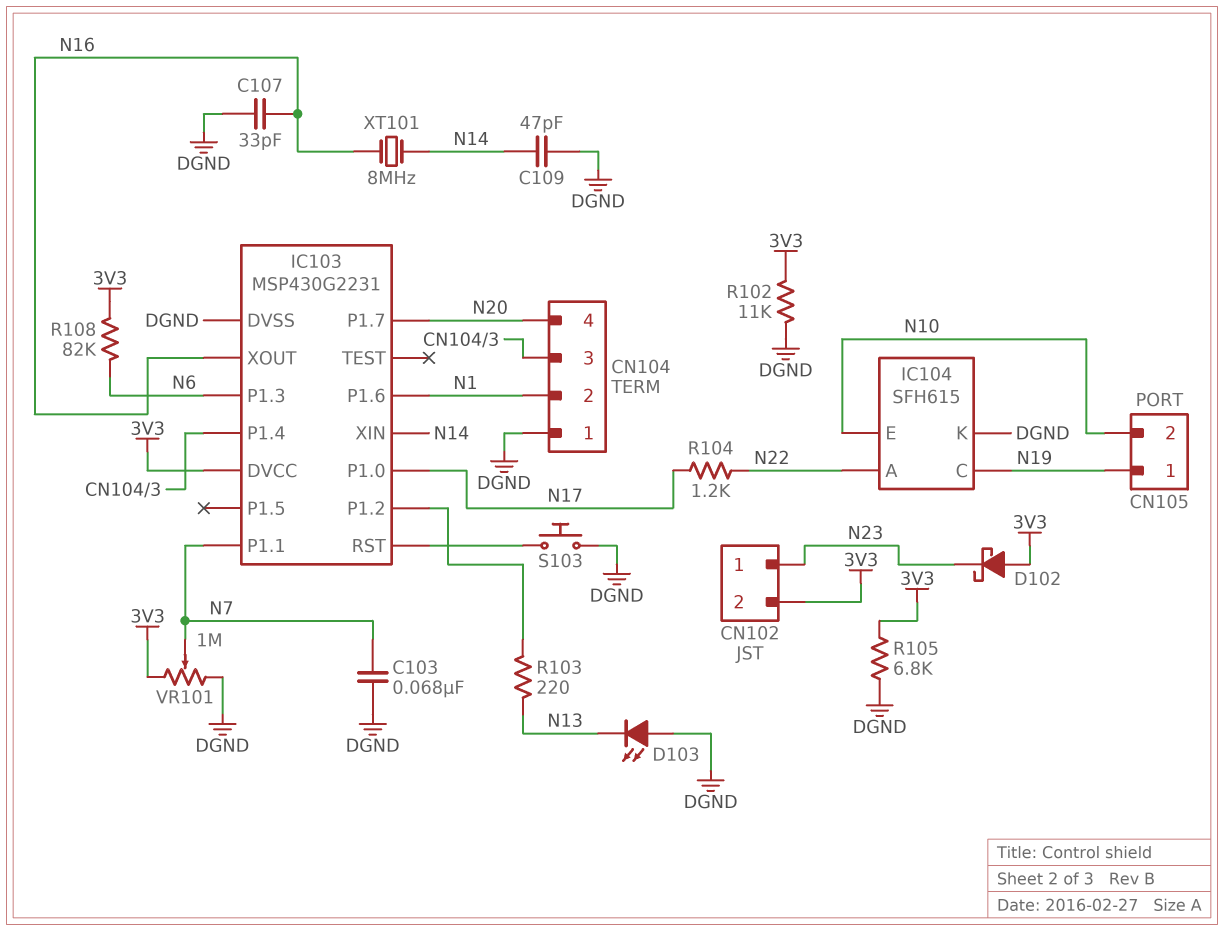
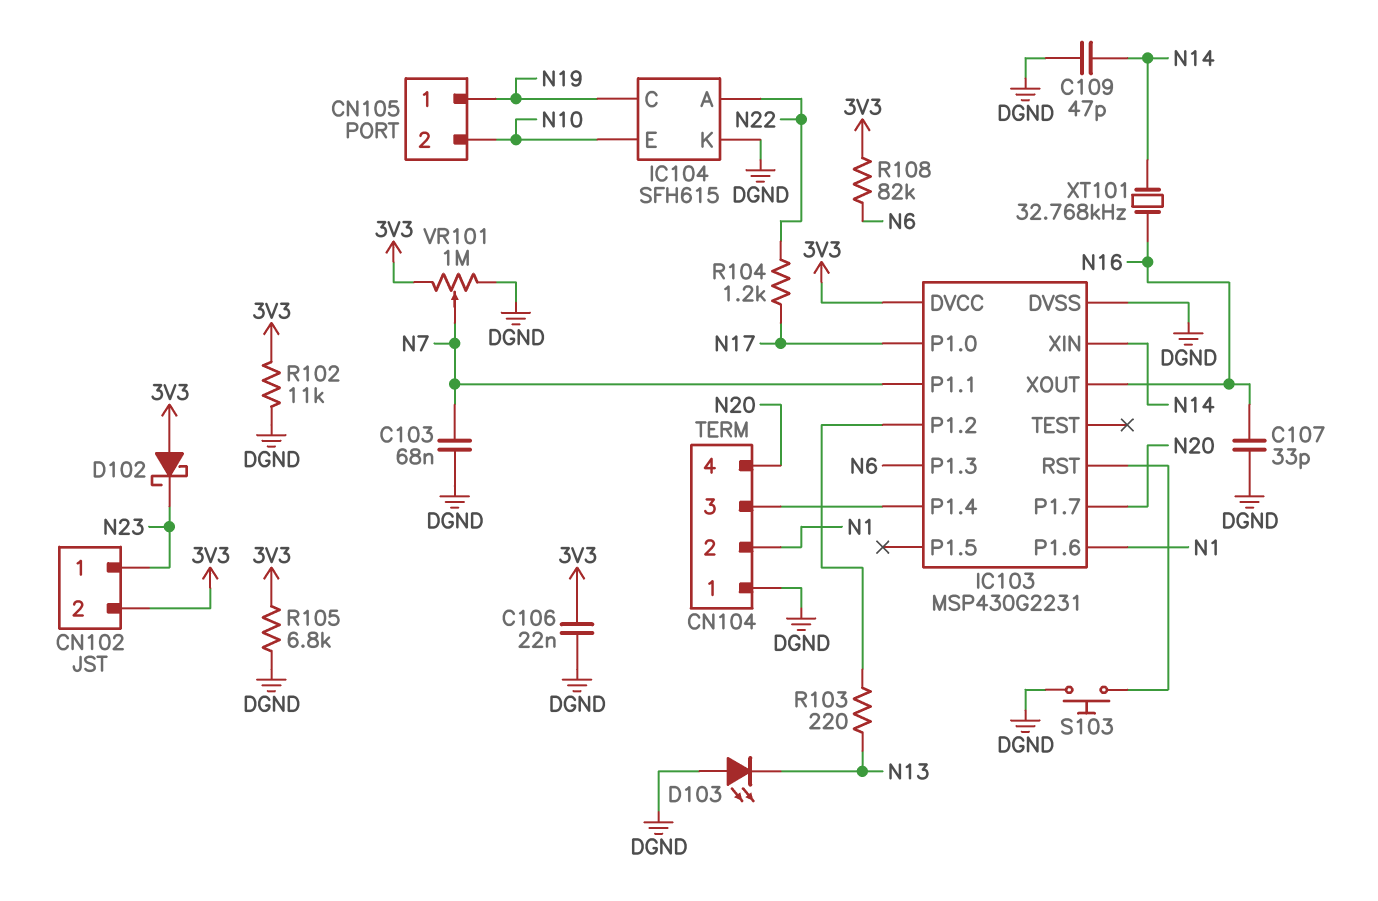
C106: none -> 22nF (3V3, DGND)
XT101: 8MHz (N14, N16) -> 32.768kHz (N14, N16)

